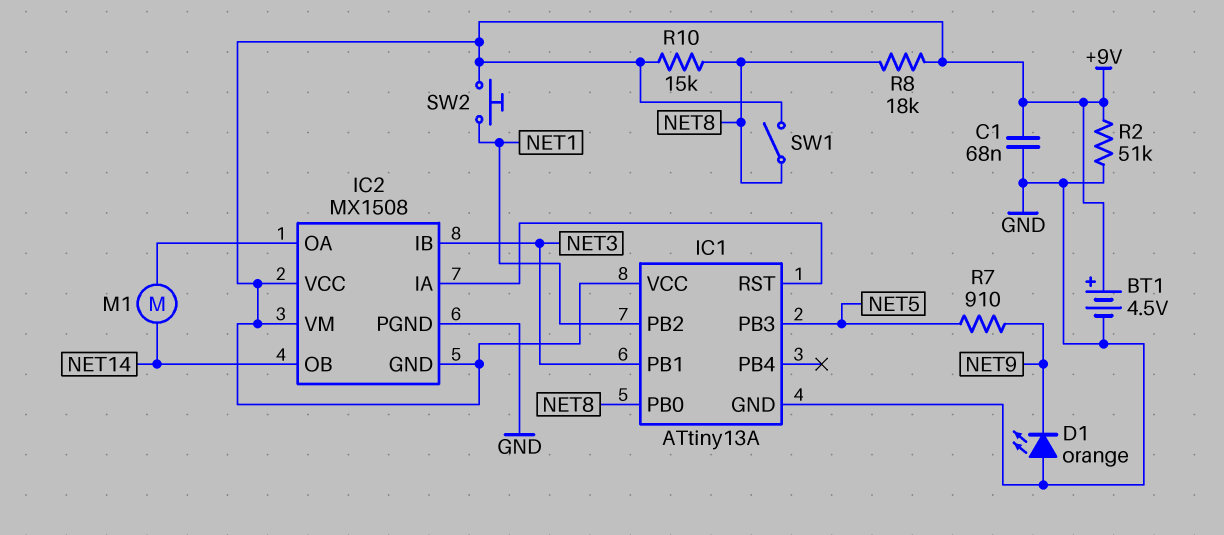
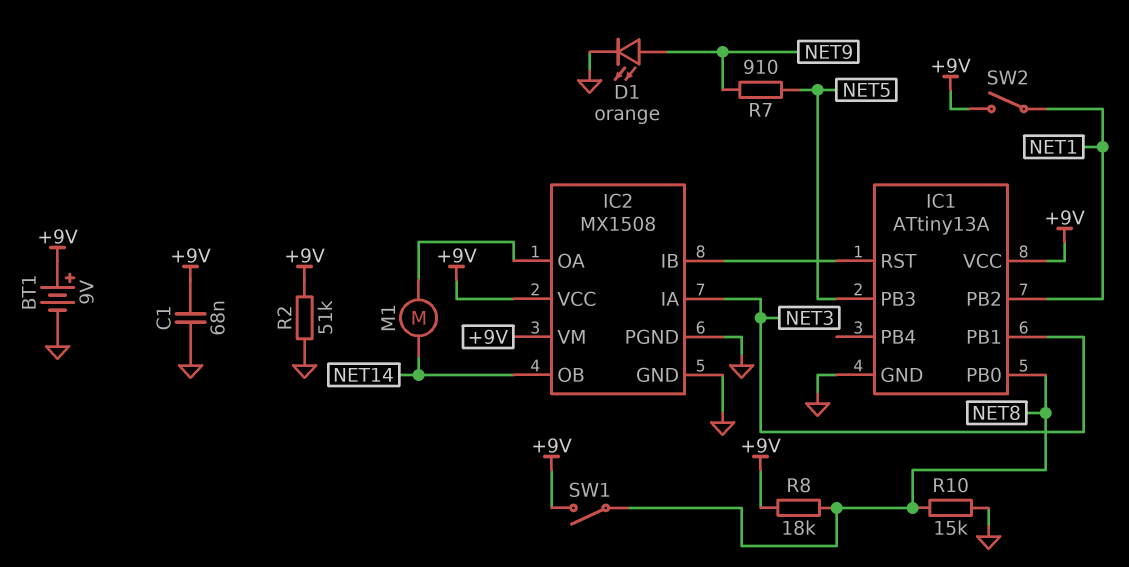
BT1: 4.5V (plus +9V, minus GND) -> 9V (plus +9V, minus GND)
D1: LED orange (A GND, K NET9) -> LED orange (A NET9, K GND)
IC2 pin GND: +9V -> GND
IC2 pin IA: IC1/RST -> NET3
IC2 pin IB: NET3 -> IC1/RST
R10: 15k (+9V, NET8) -> 15k (GND, NET8)
SW2: button (+9V, NET1) -> switch (+9V, NET1)

